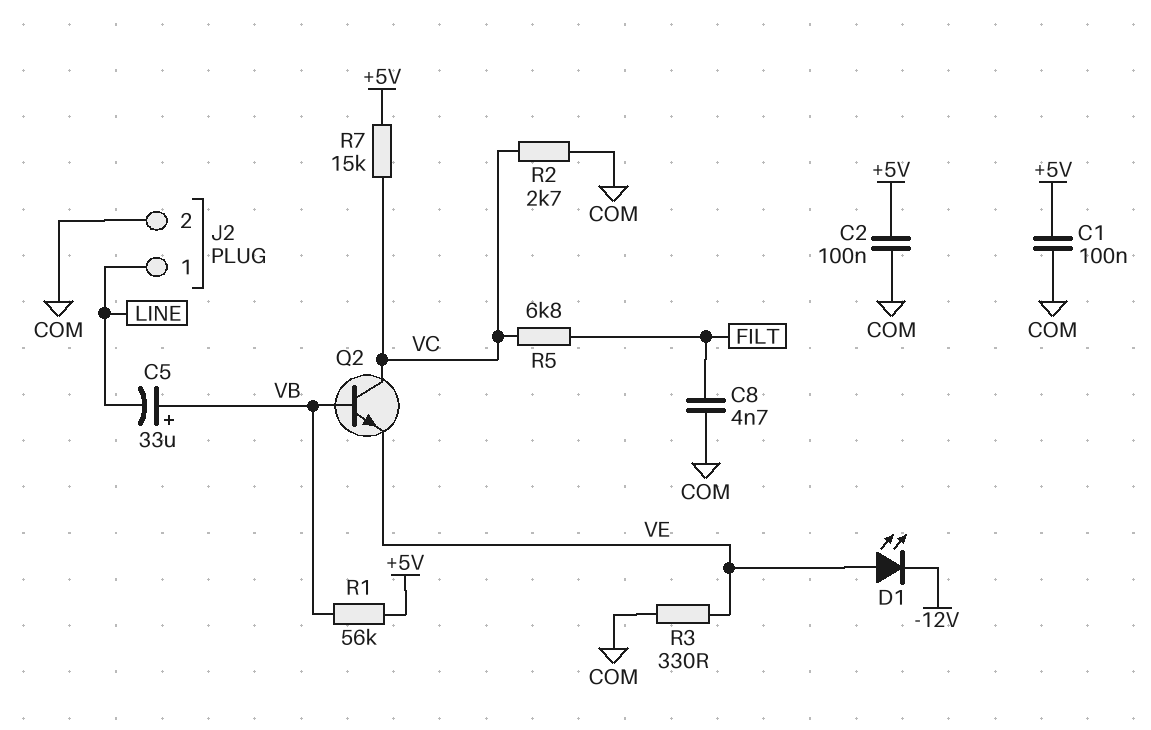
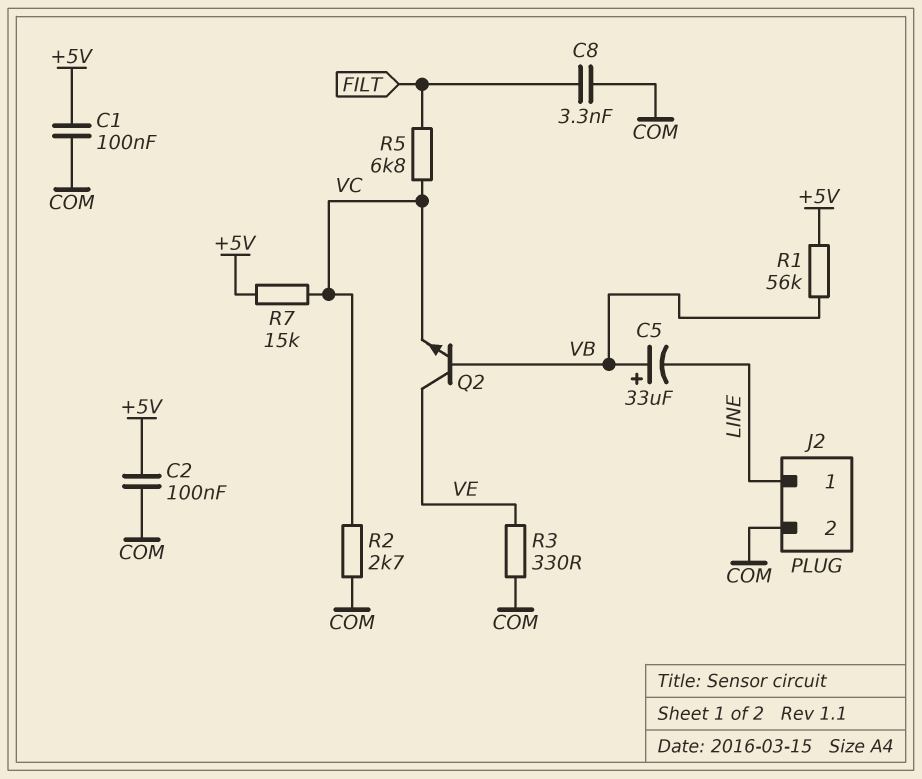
C8: 4.7nF (COM, FILT) -> 3.3nF (COM, FILT)
D1: LED (A VE, K -12V) -> none
Q2: NPN (B VB, C VC, E VE) -> NPN (B VB, C VE, E VC)

